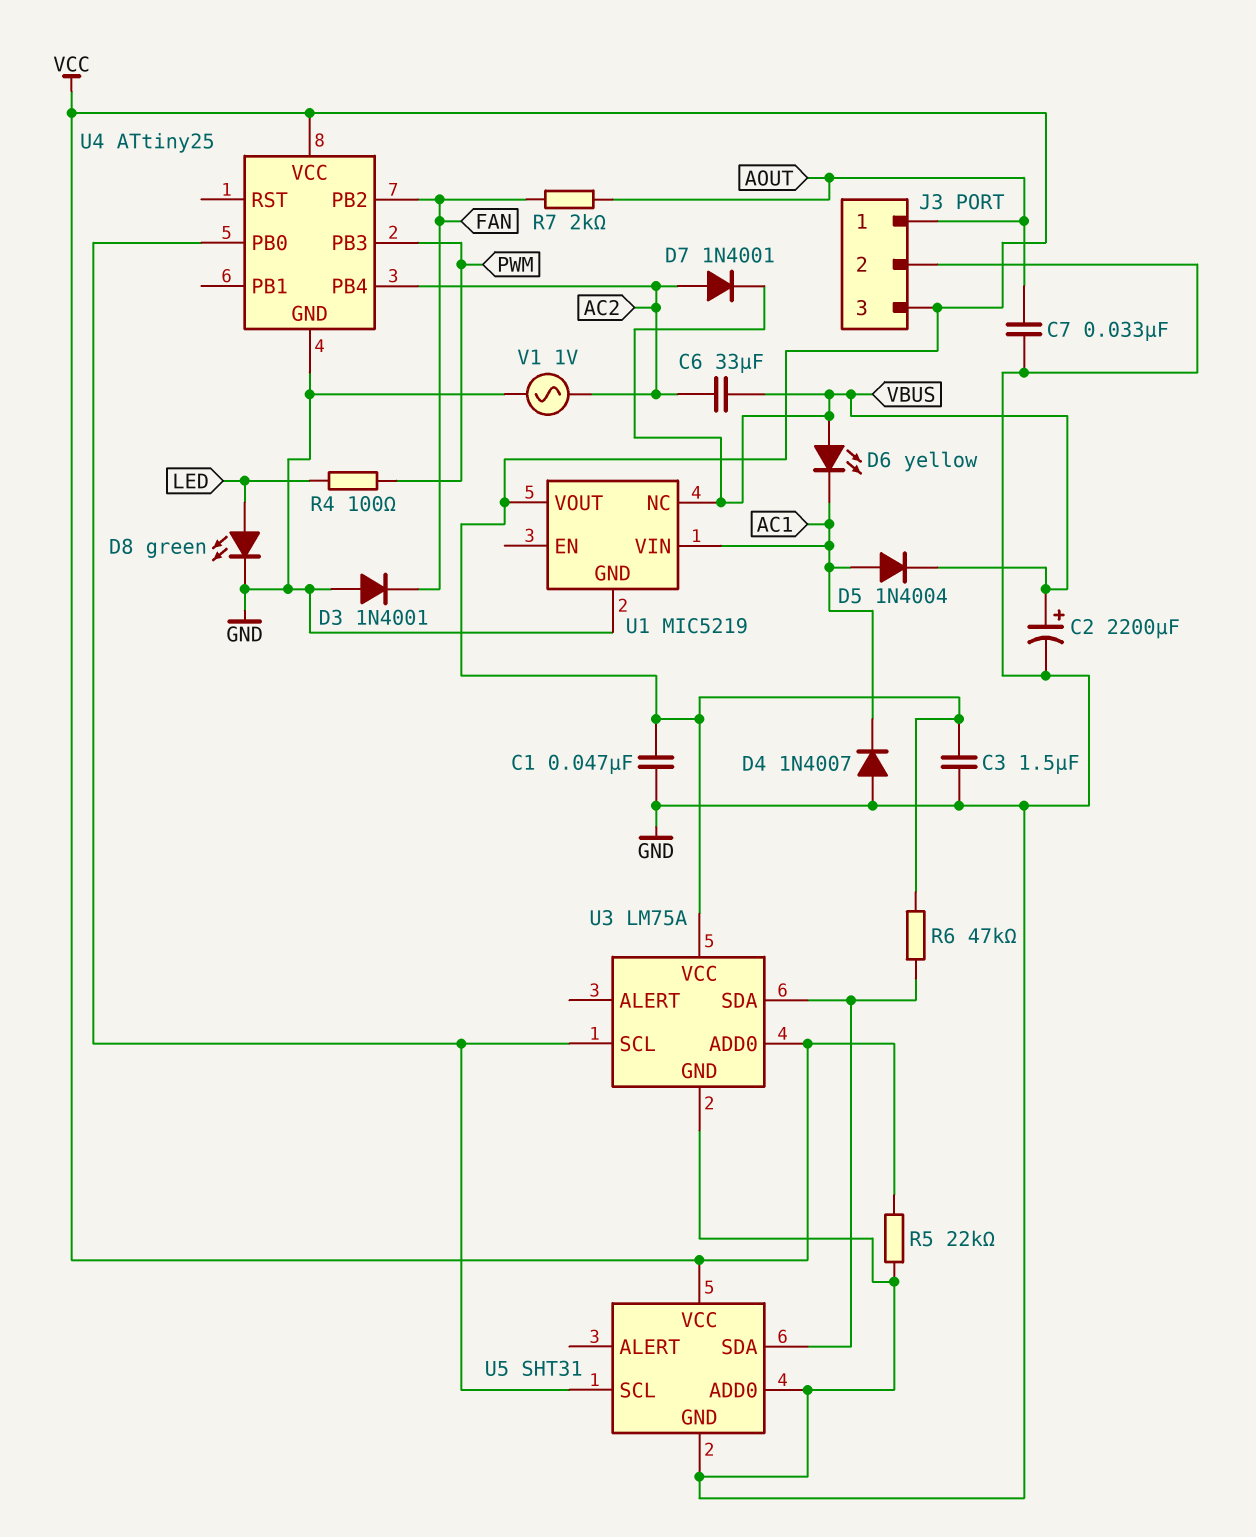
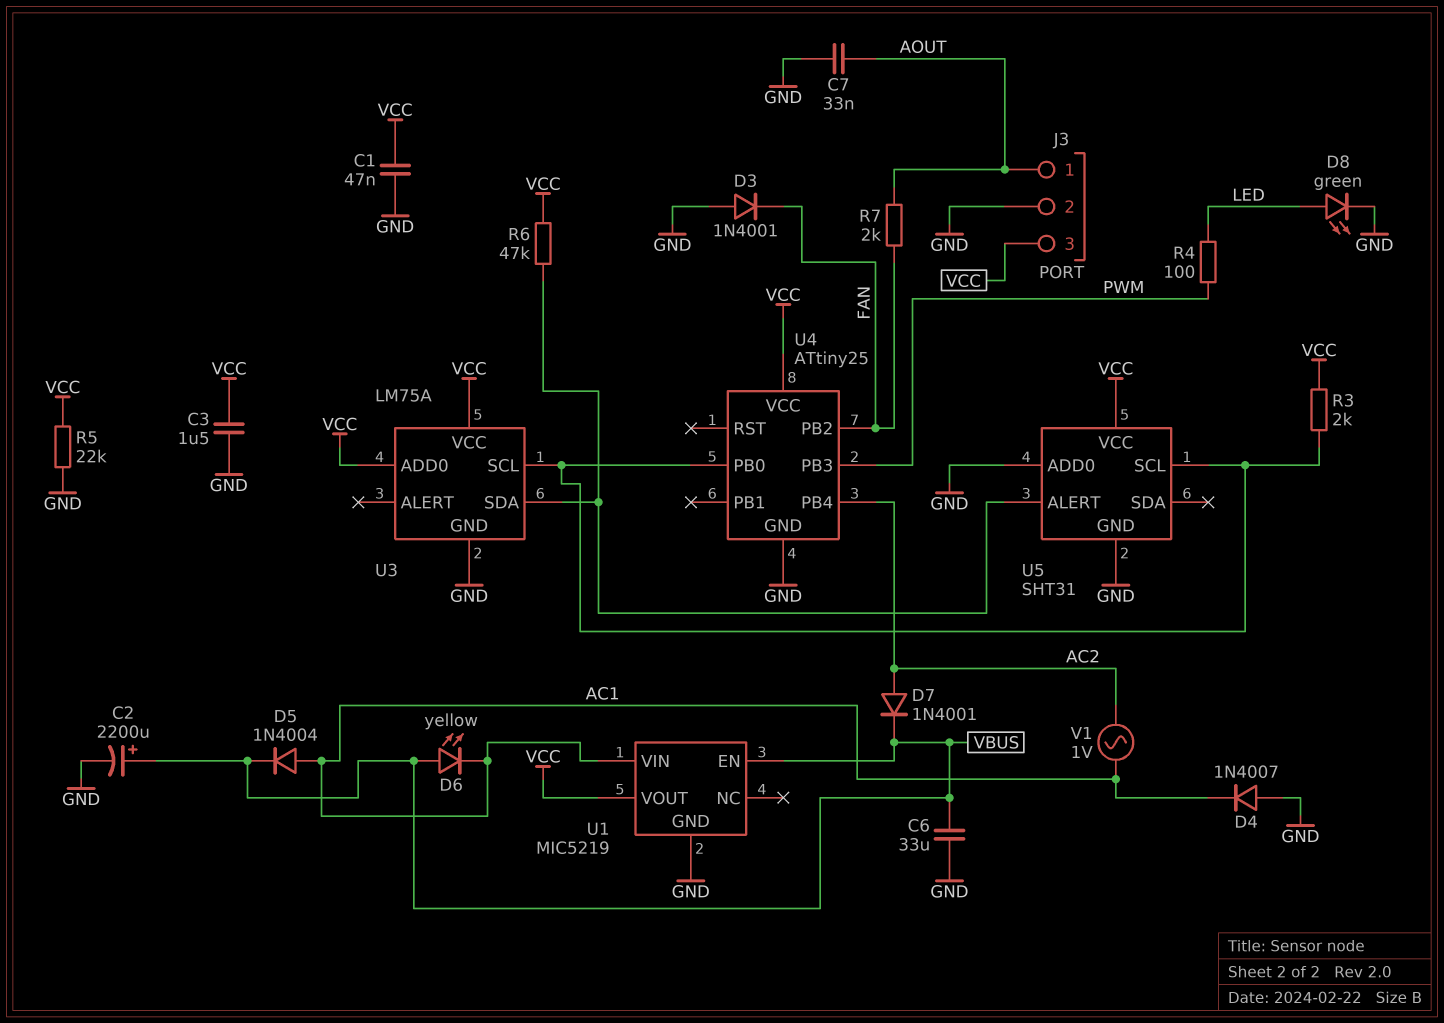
C6: 33uF (AC2, VBUS) -> 33uF (GND, VBUS)
R3: none -> 2k (U3/SCL, VCC)
U1 pin EN: none -> VBUS
U1 pin NC: VBUS -> none
U5 pin ALERT: none -> U3/SDA
U5 pin SDA: U3/SDA -> none
V1: AC 1V (AC2, GND) -> AC 1V (AC1, AC2)

